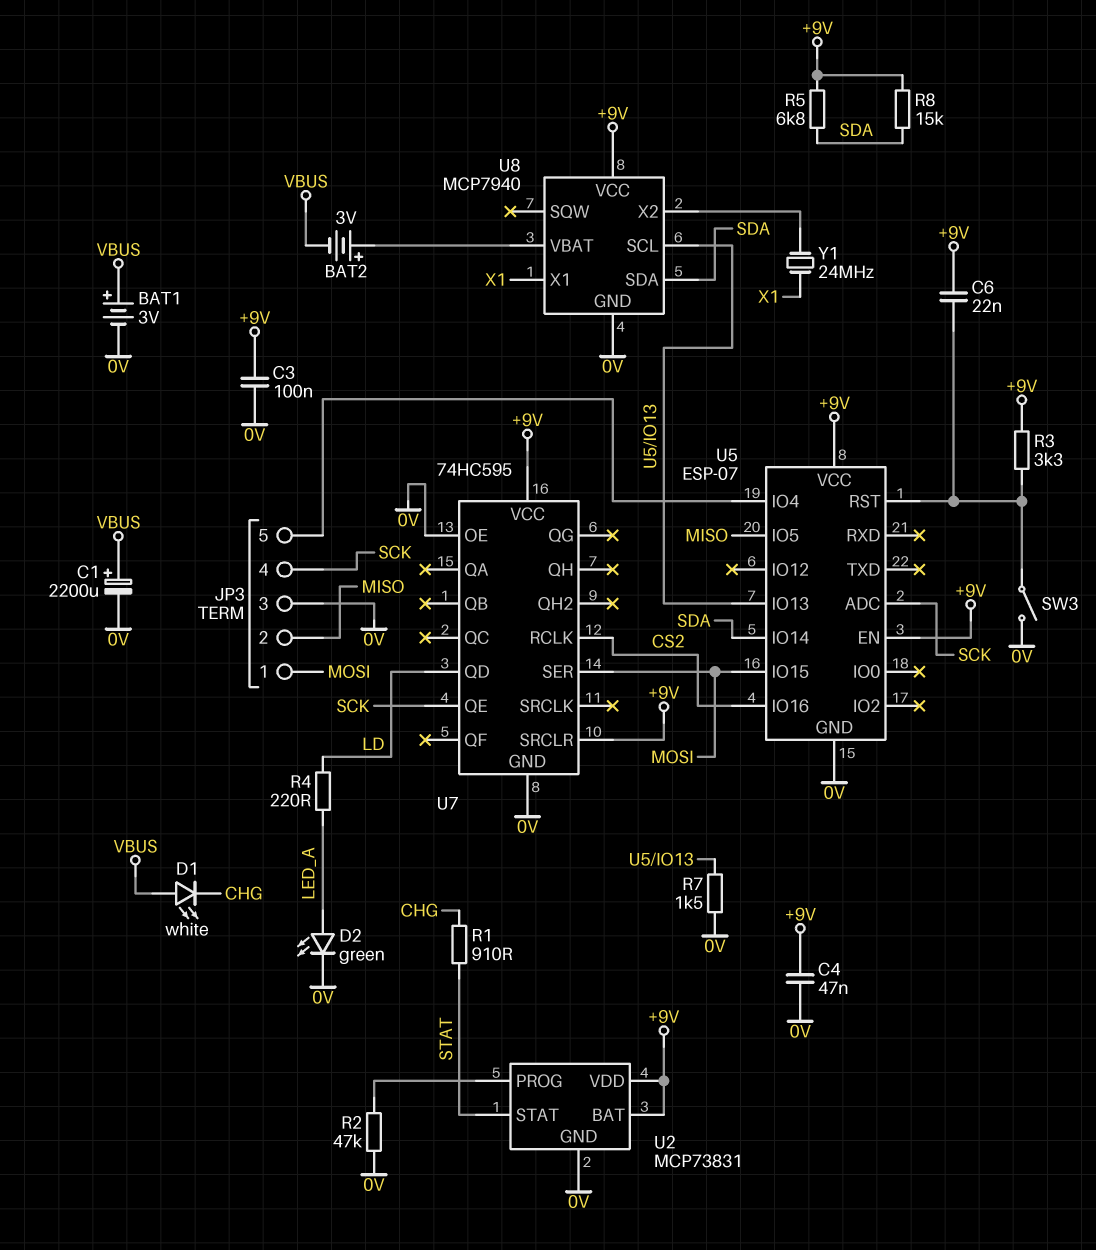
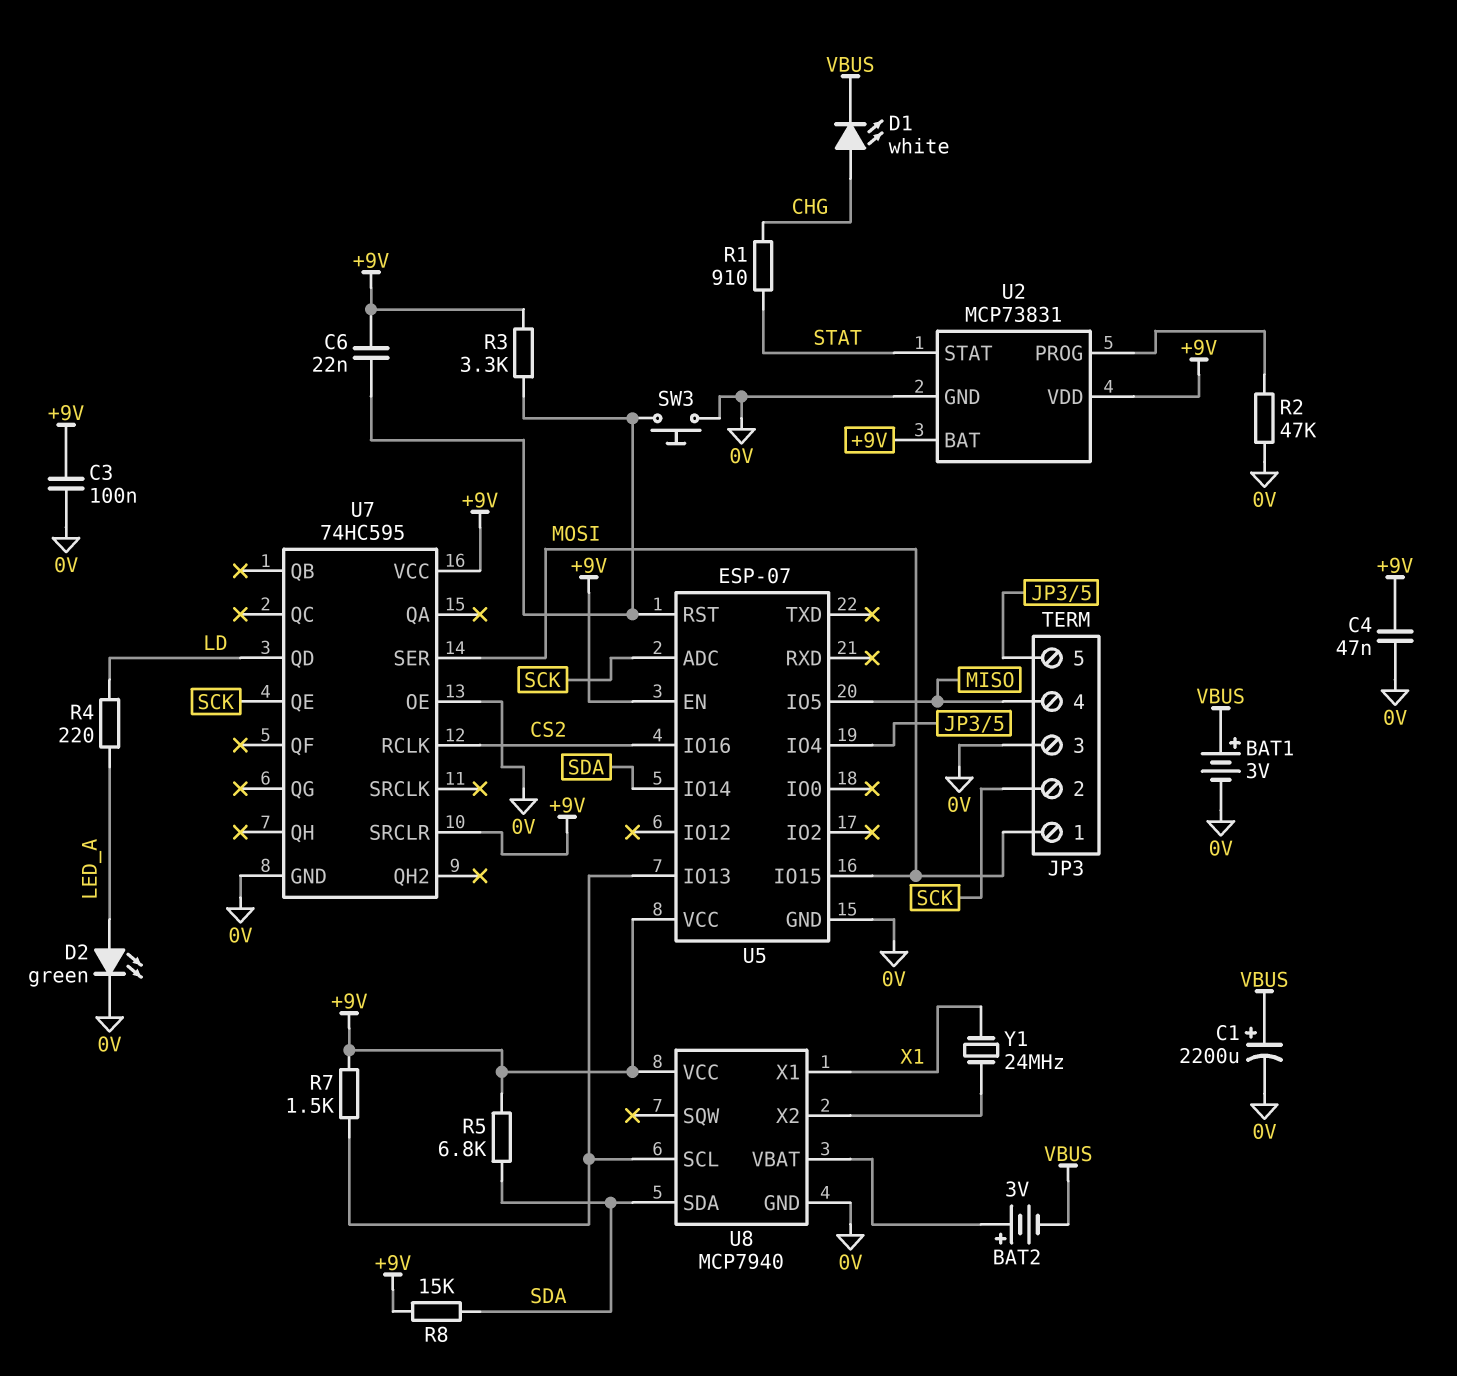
D1: LED white (A VBUS, K CHG) -> LED white (A CHG, K VBUS)
JP3 pin 2: MISO -> SCK
JP3 pin 4: SCK -> MISO
R7: 1.5k (0V, U5/IO13) -> 1.5k (+9V, U5/IO13)
SW3: switch (0V, U5/RST) -> button (0V, U5/RST)

